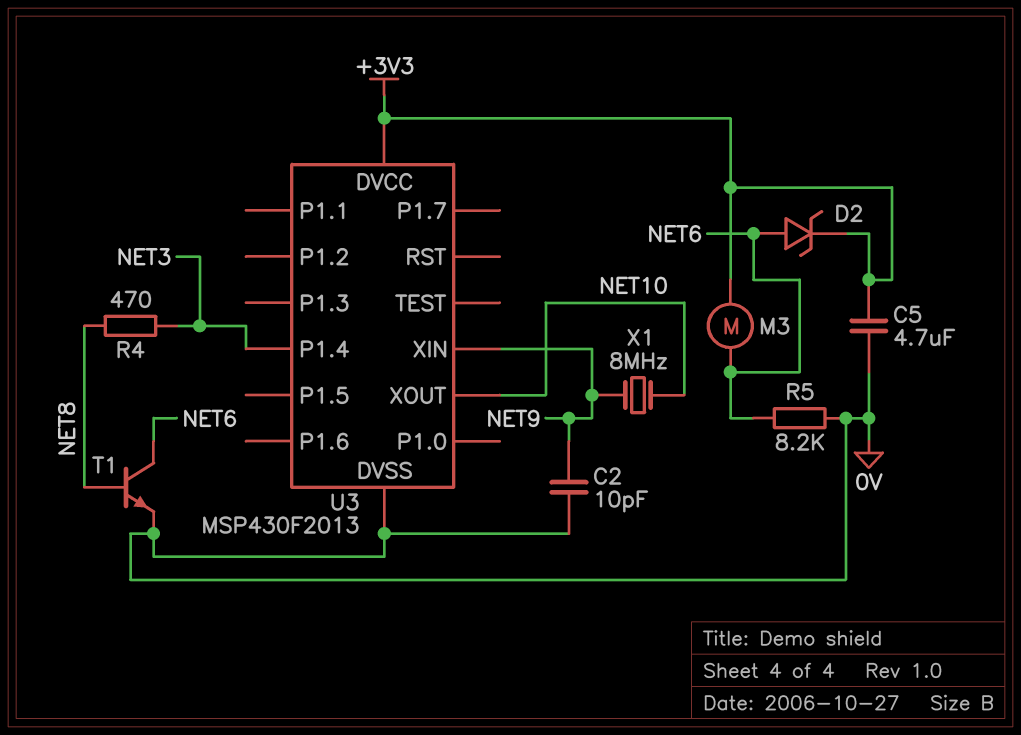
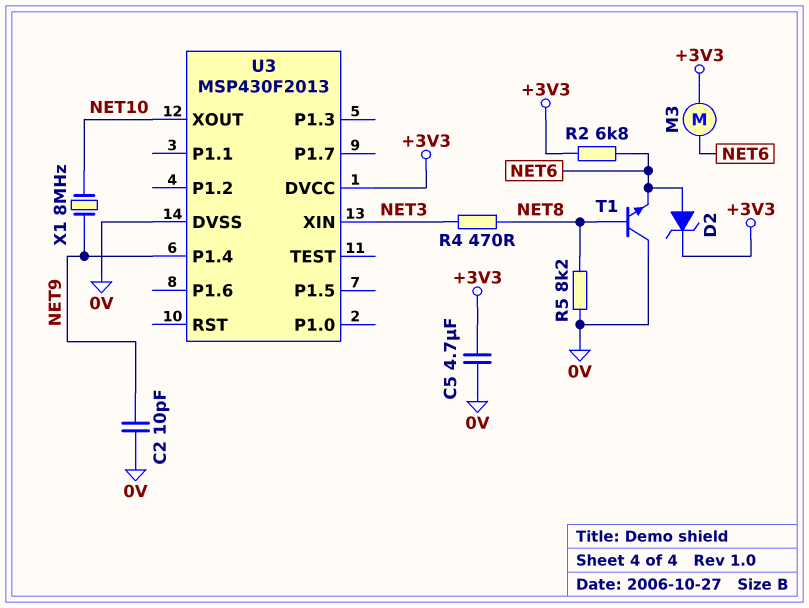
R2: none -> 6.8k (+3V3, NET6)
R5: 8.2k (0V, NET6) -> 8.2k (0V, NET8)
T1: NPN (B NET8, C NET6, E 0V) -> NPN (B NET8, C 0V, E NET6)
U3 pin P1.4: NET3 -> NET9
U3 pin XIN: NET9 -> NET3

